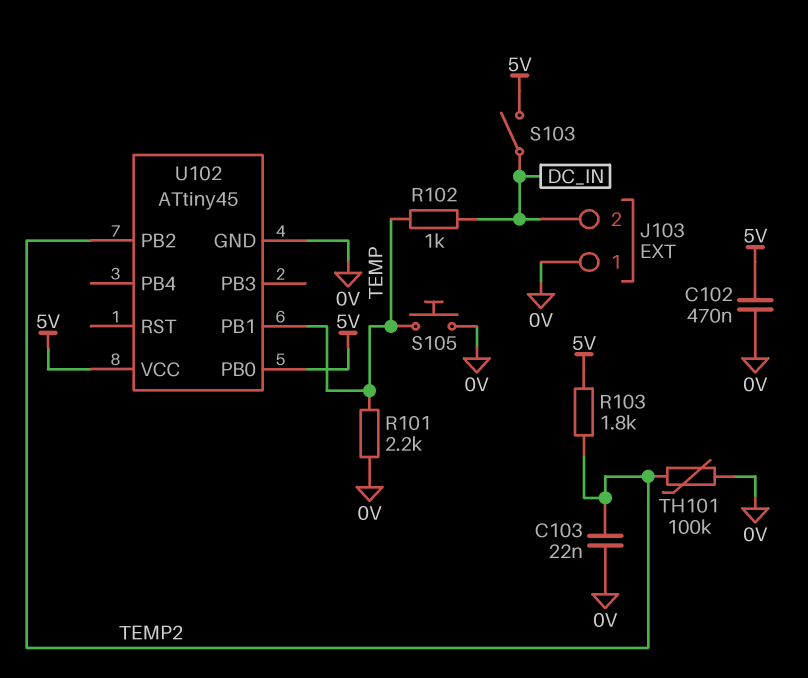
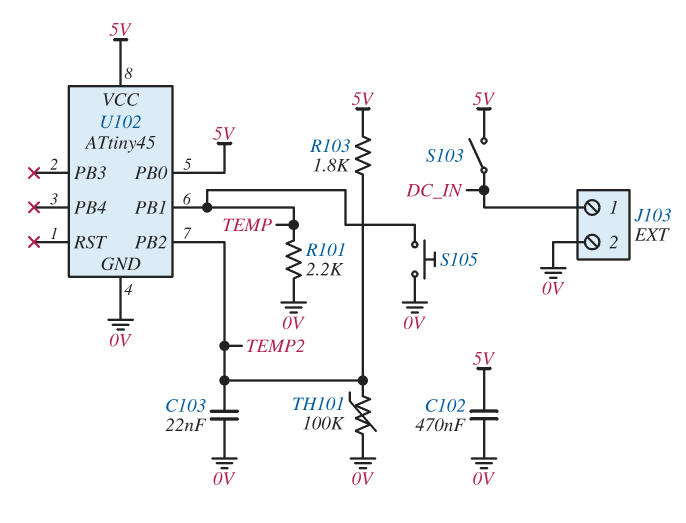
J103 pin 1: 0V -> DC_IN
J103 pin 2: DC_IN -> 0V
R102: 1k (DC_IN, TEMP) -> none

